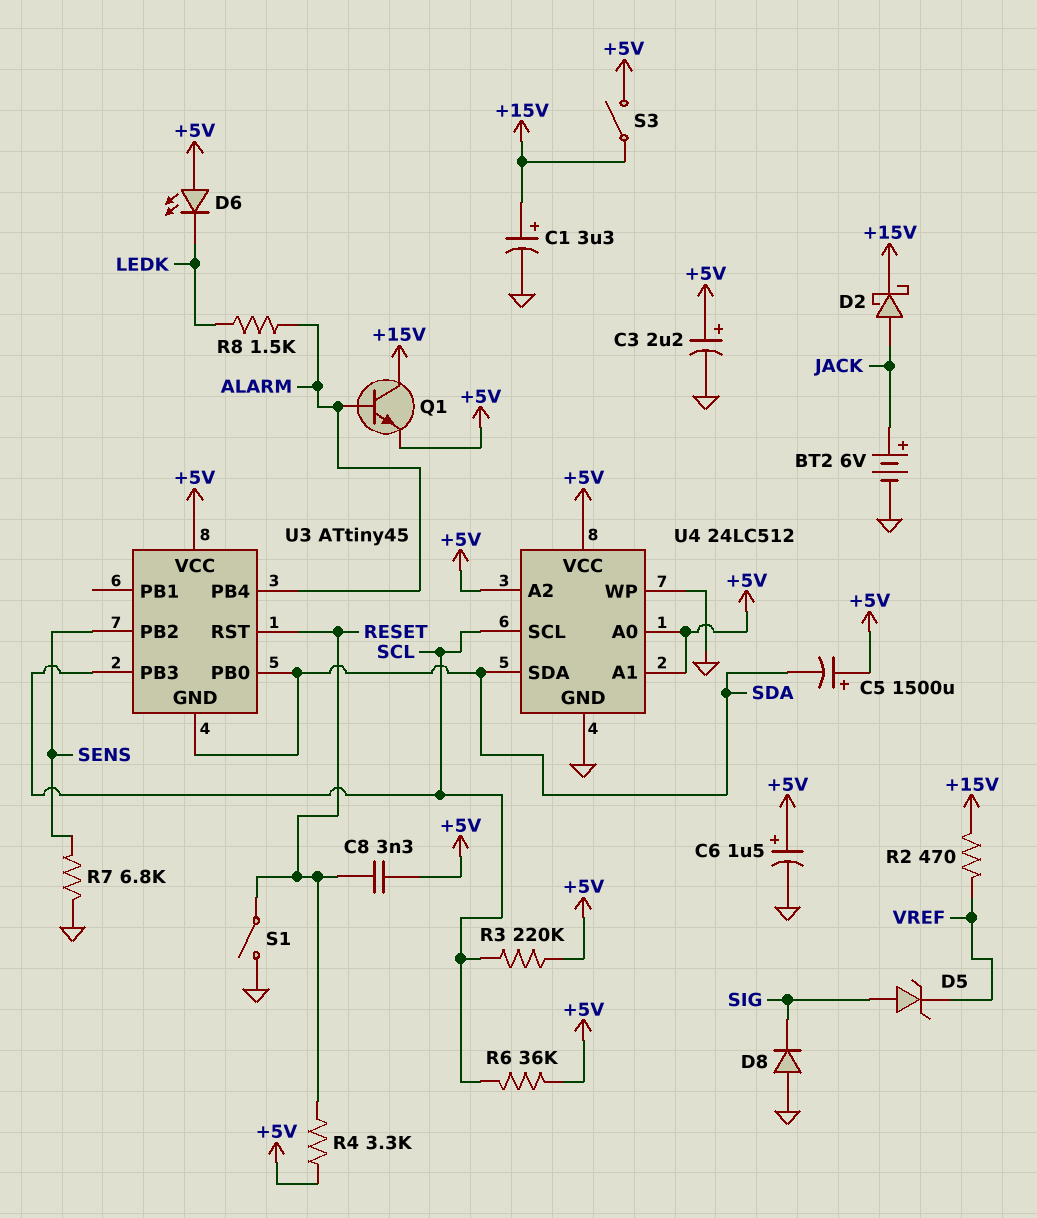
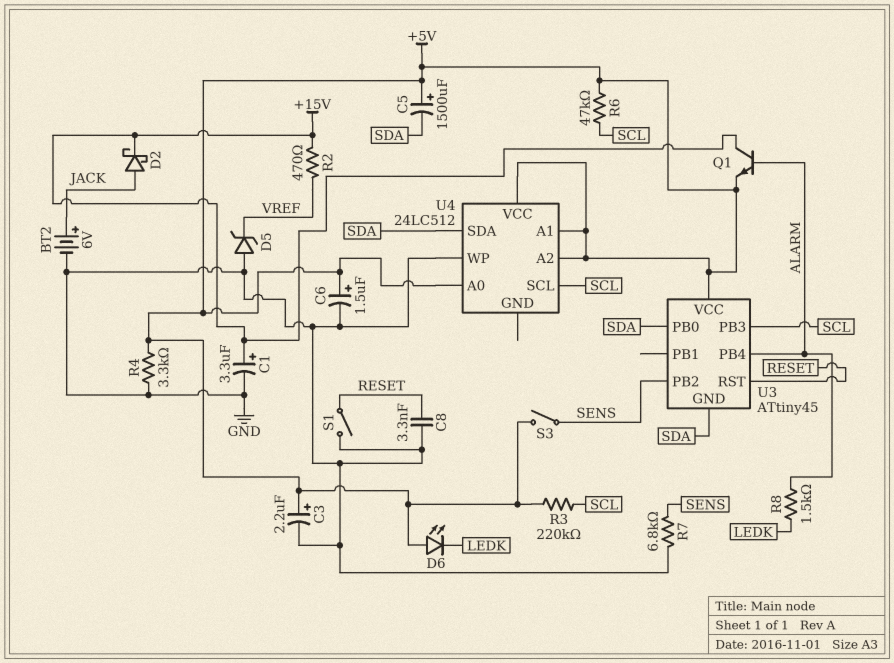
C8: 3.3nF (+5V, RESET) -> 3.3nF (GND, RESET)
D5: zener (A SIG, K VREF) -> zener (A GND, K VREF)
D8: diode (A GND, K SIG) -> none
R4: 3.3k (+5V, RESET) -> 3.3k (+5V, GND)
R6: 36k (+5V, SCL) -> 47k (+5V, SCL)
S3: switch (+5V, +15V) -> switch (+5V, SENS)
U4 pin GND: GND -> none

